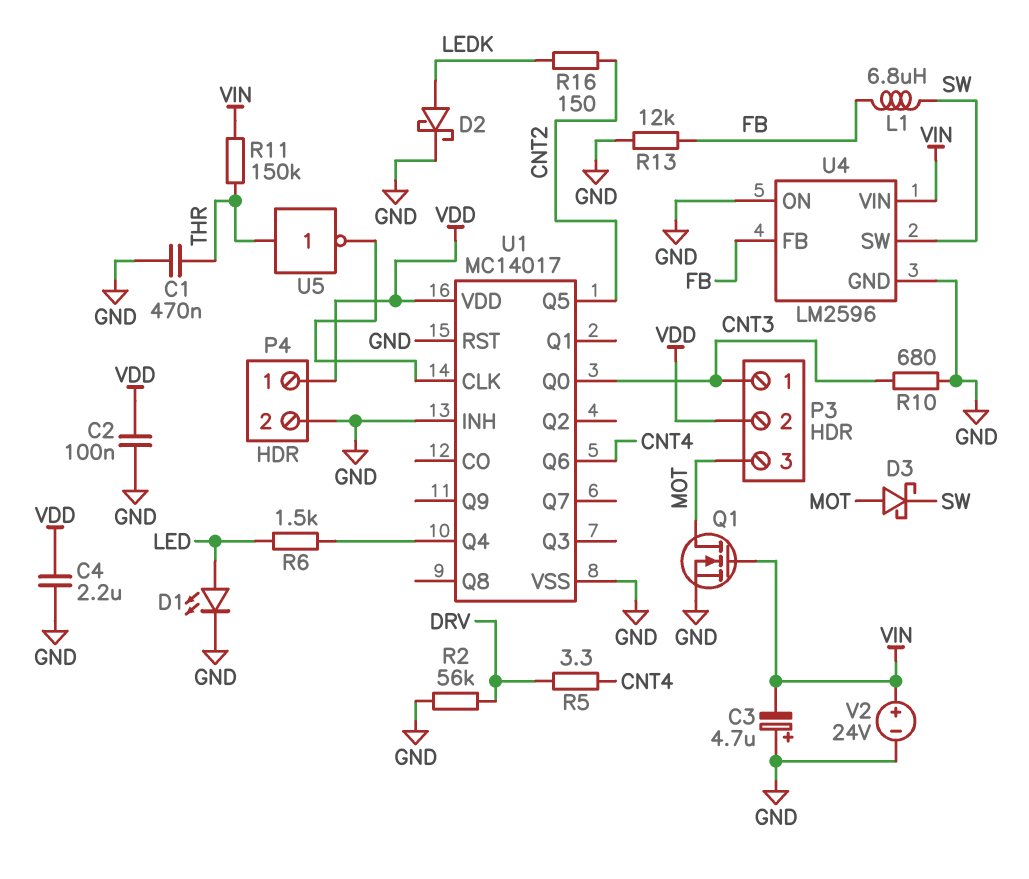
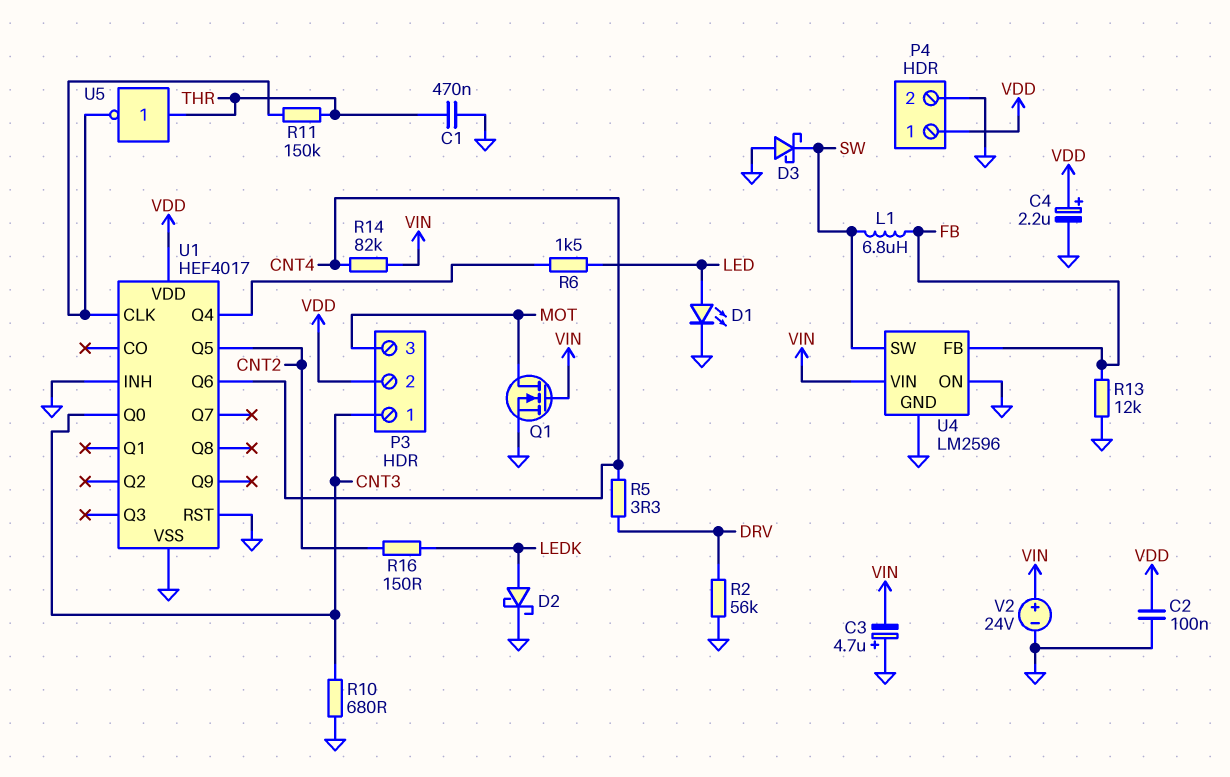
C4: 2.2uF (GND, VDD) -> 2.2uF (plus VDD, minus GND)
D3: schottky (A MOT, K SW) -> schottky (A GND, K SW)
R11: 150k (THR, VIN) -> 150k (THR, U1/CLK)
R14: none -> 82k (CNT4, VIN)
U1: MC14017 -> HEF4017

